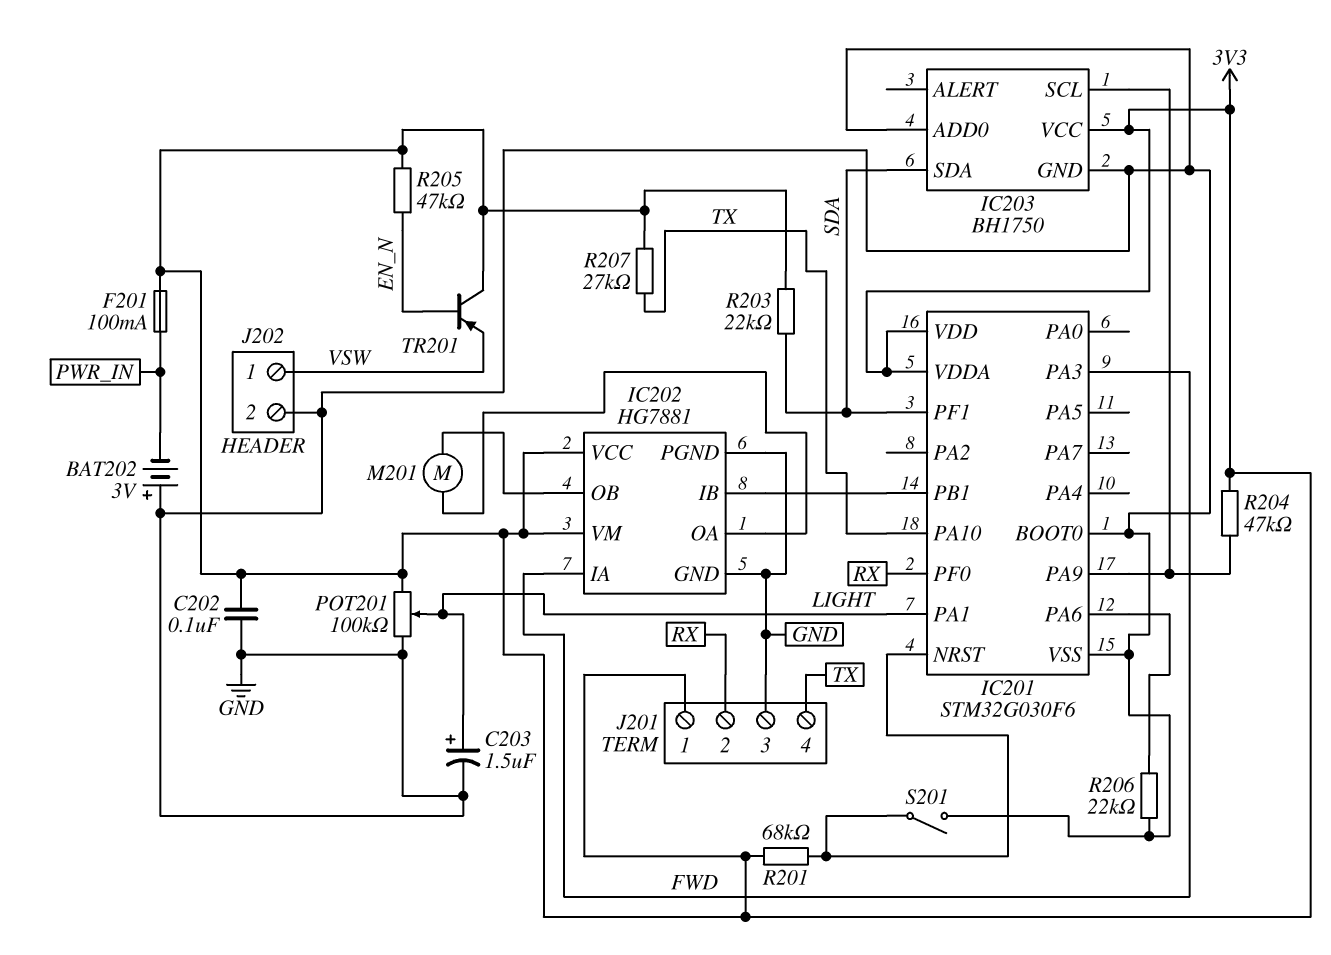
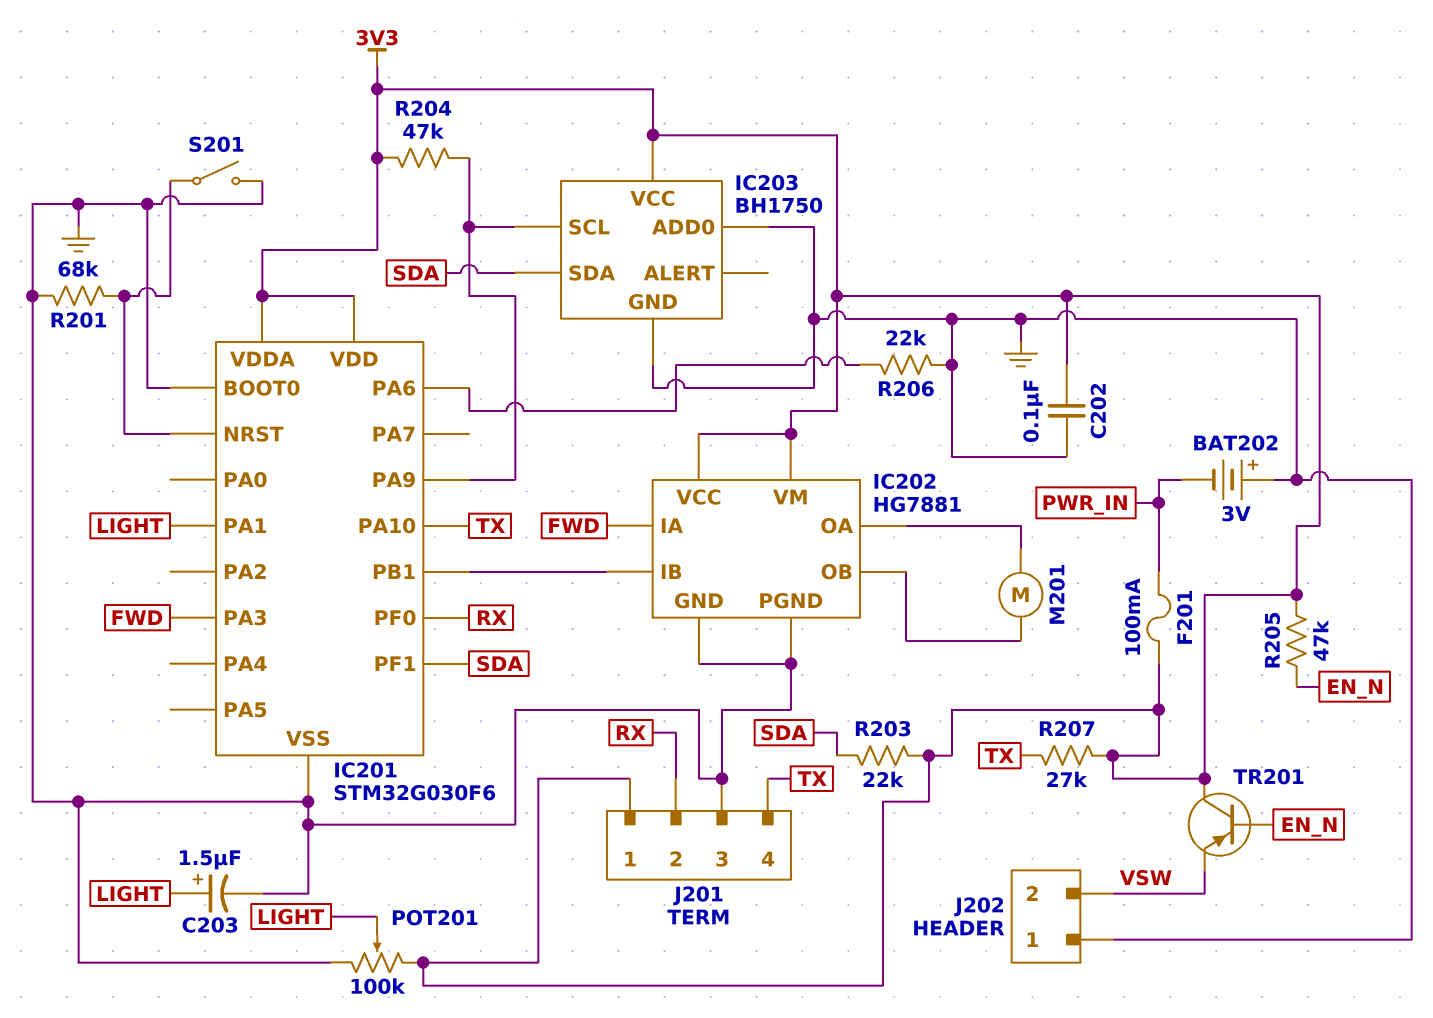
J202 pin 1: VSW -> GND
J202 pin 2: GND -> VSW
R201: 68k (3V3, IC201/NRST) -> 68k (GND, IC201/NRST)

